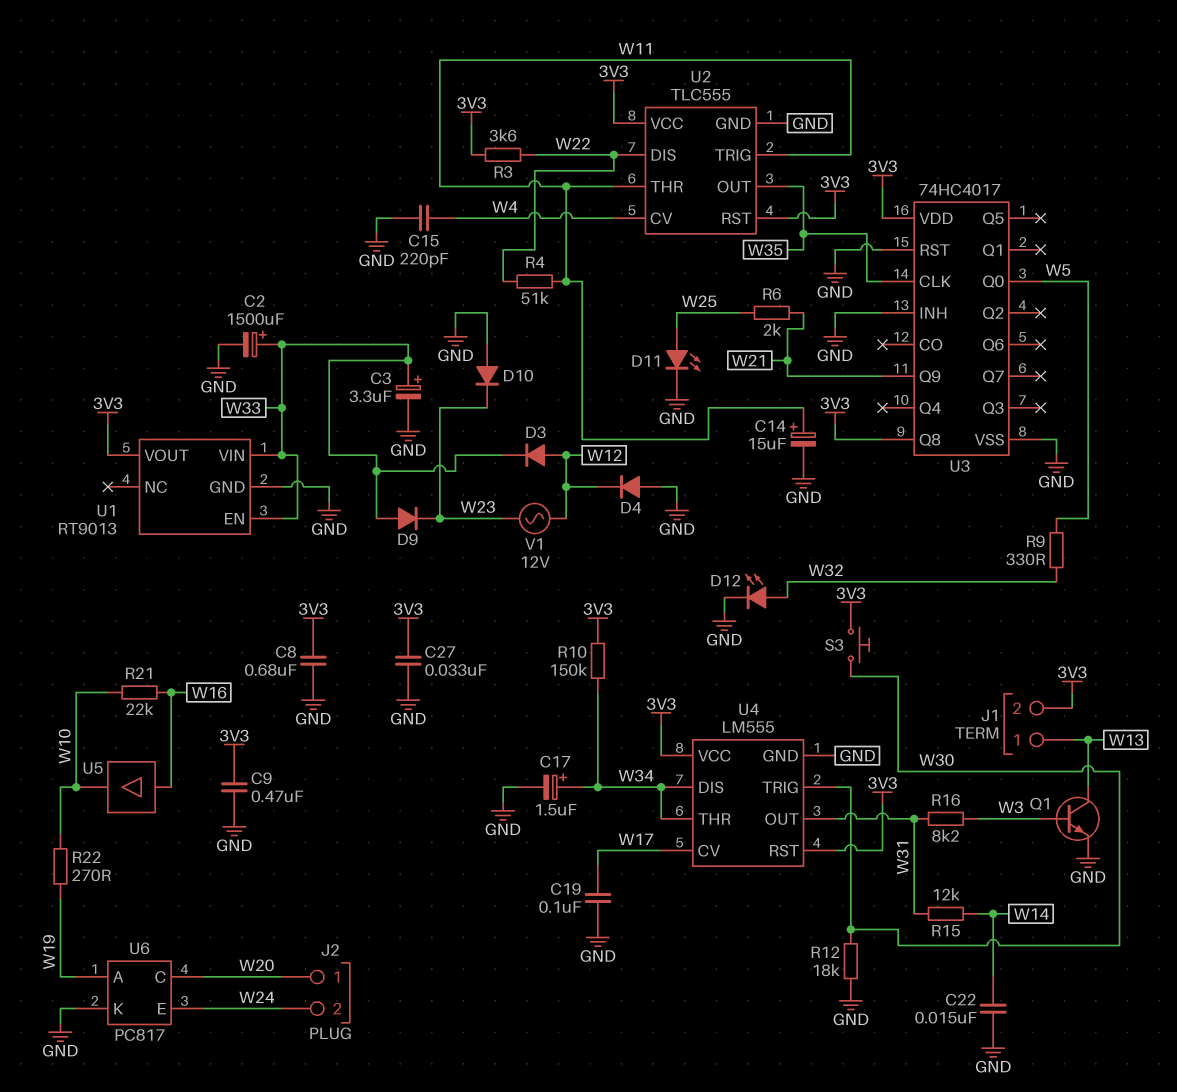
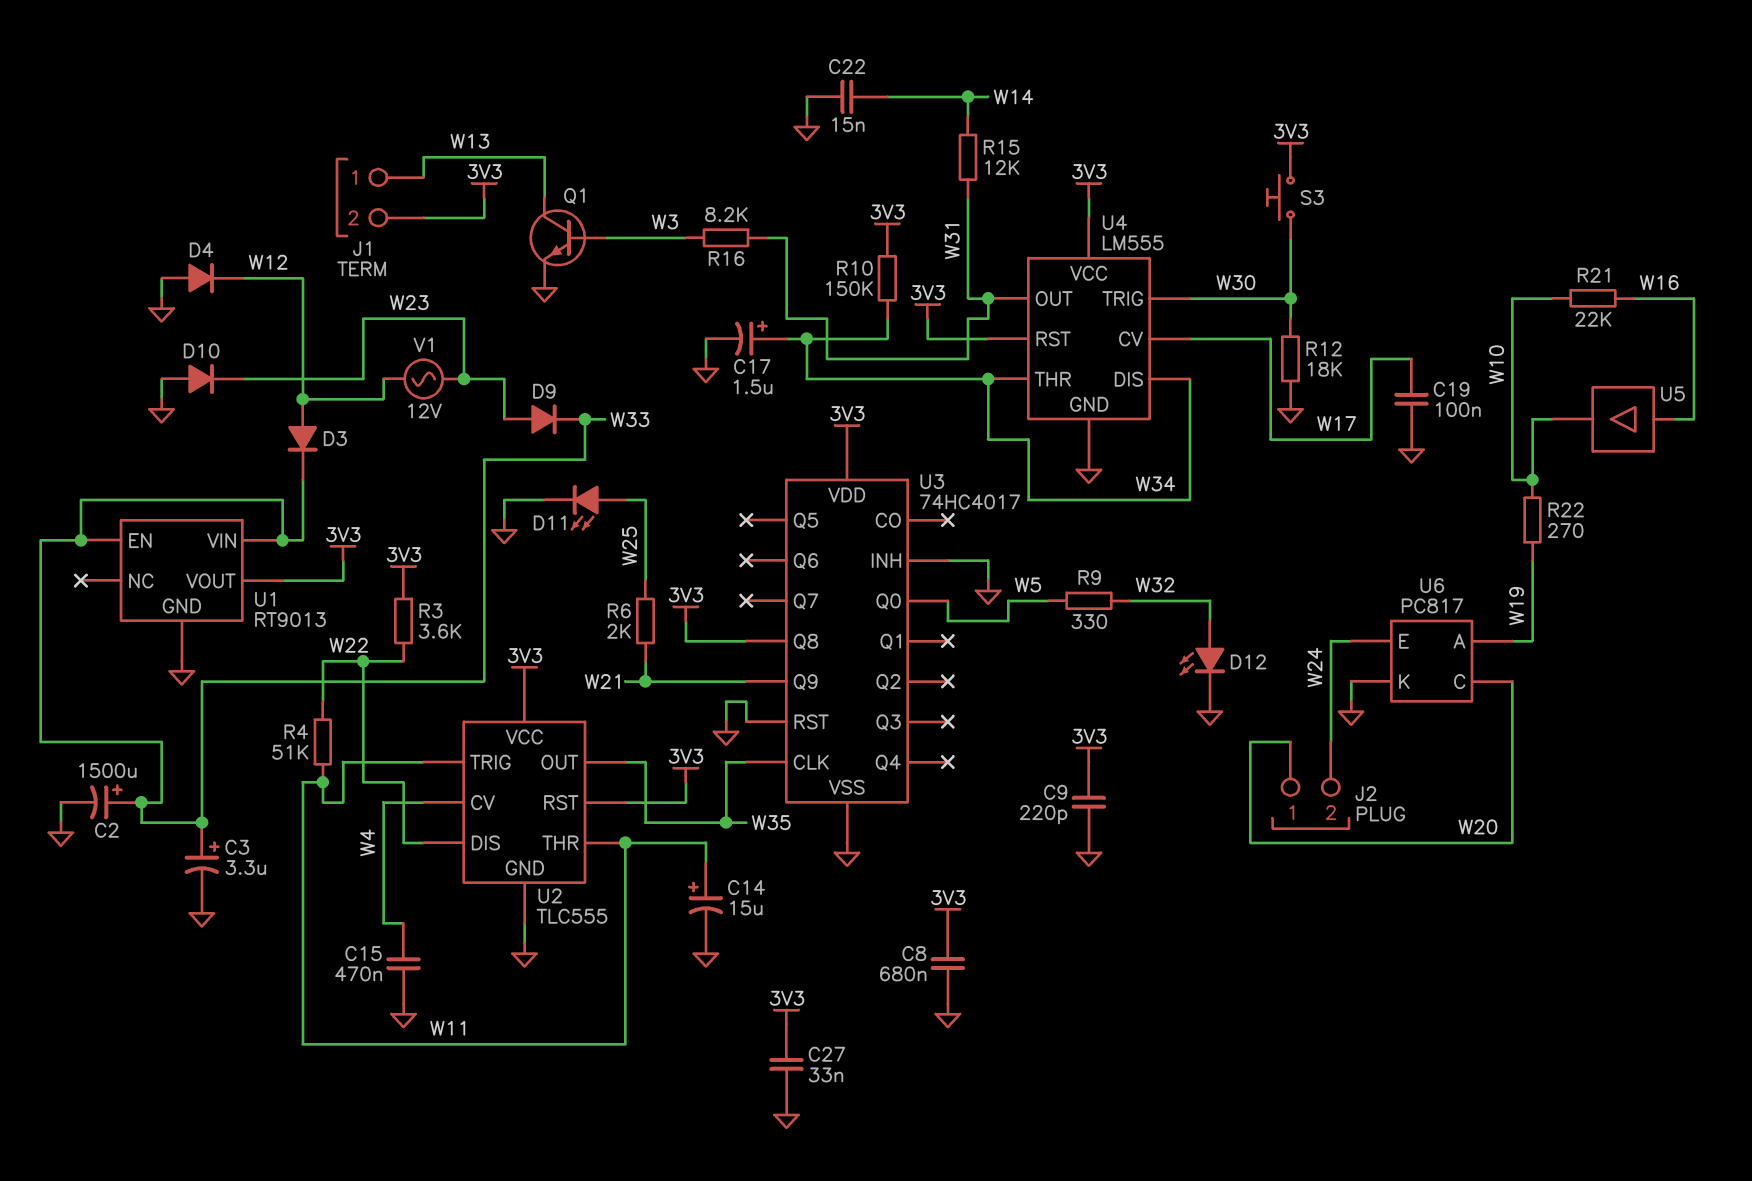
C9: 470nF (3V3, GND) -> 220pF (3V3, GND)
C15: 220pF (GND, W4) -> 470nF (GND, W4)
D9: diode (A W33, K W23) -> diode (A W23, K W33)

